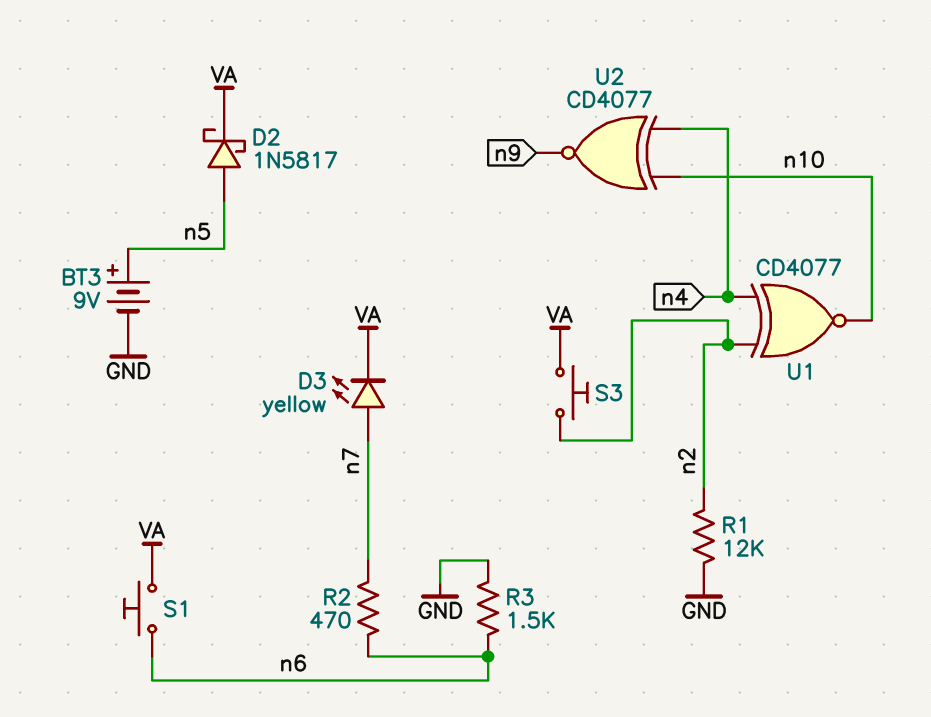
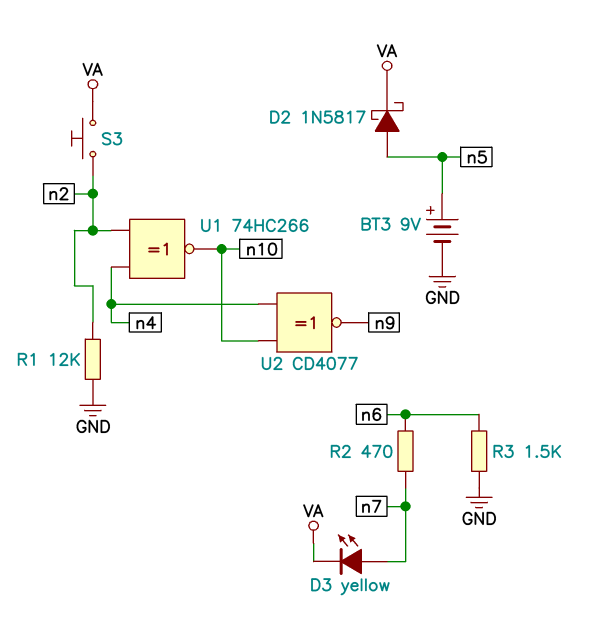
S1: button (VA, n6) -> none
U1: XNOR CD4077 (in n2, in n4, out n10) -> XNOR 74HC266 (in n2, in n4, out n10)

